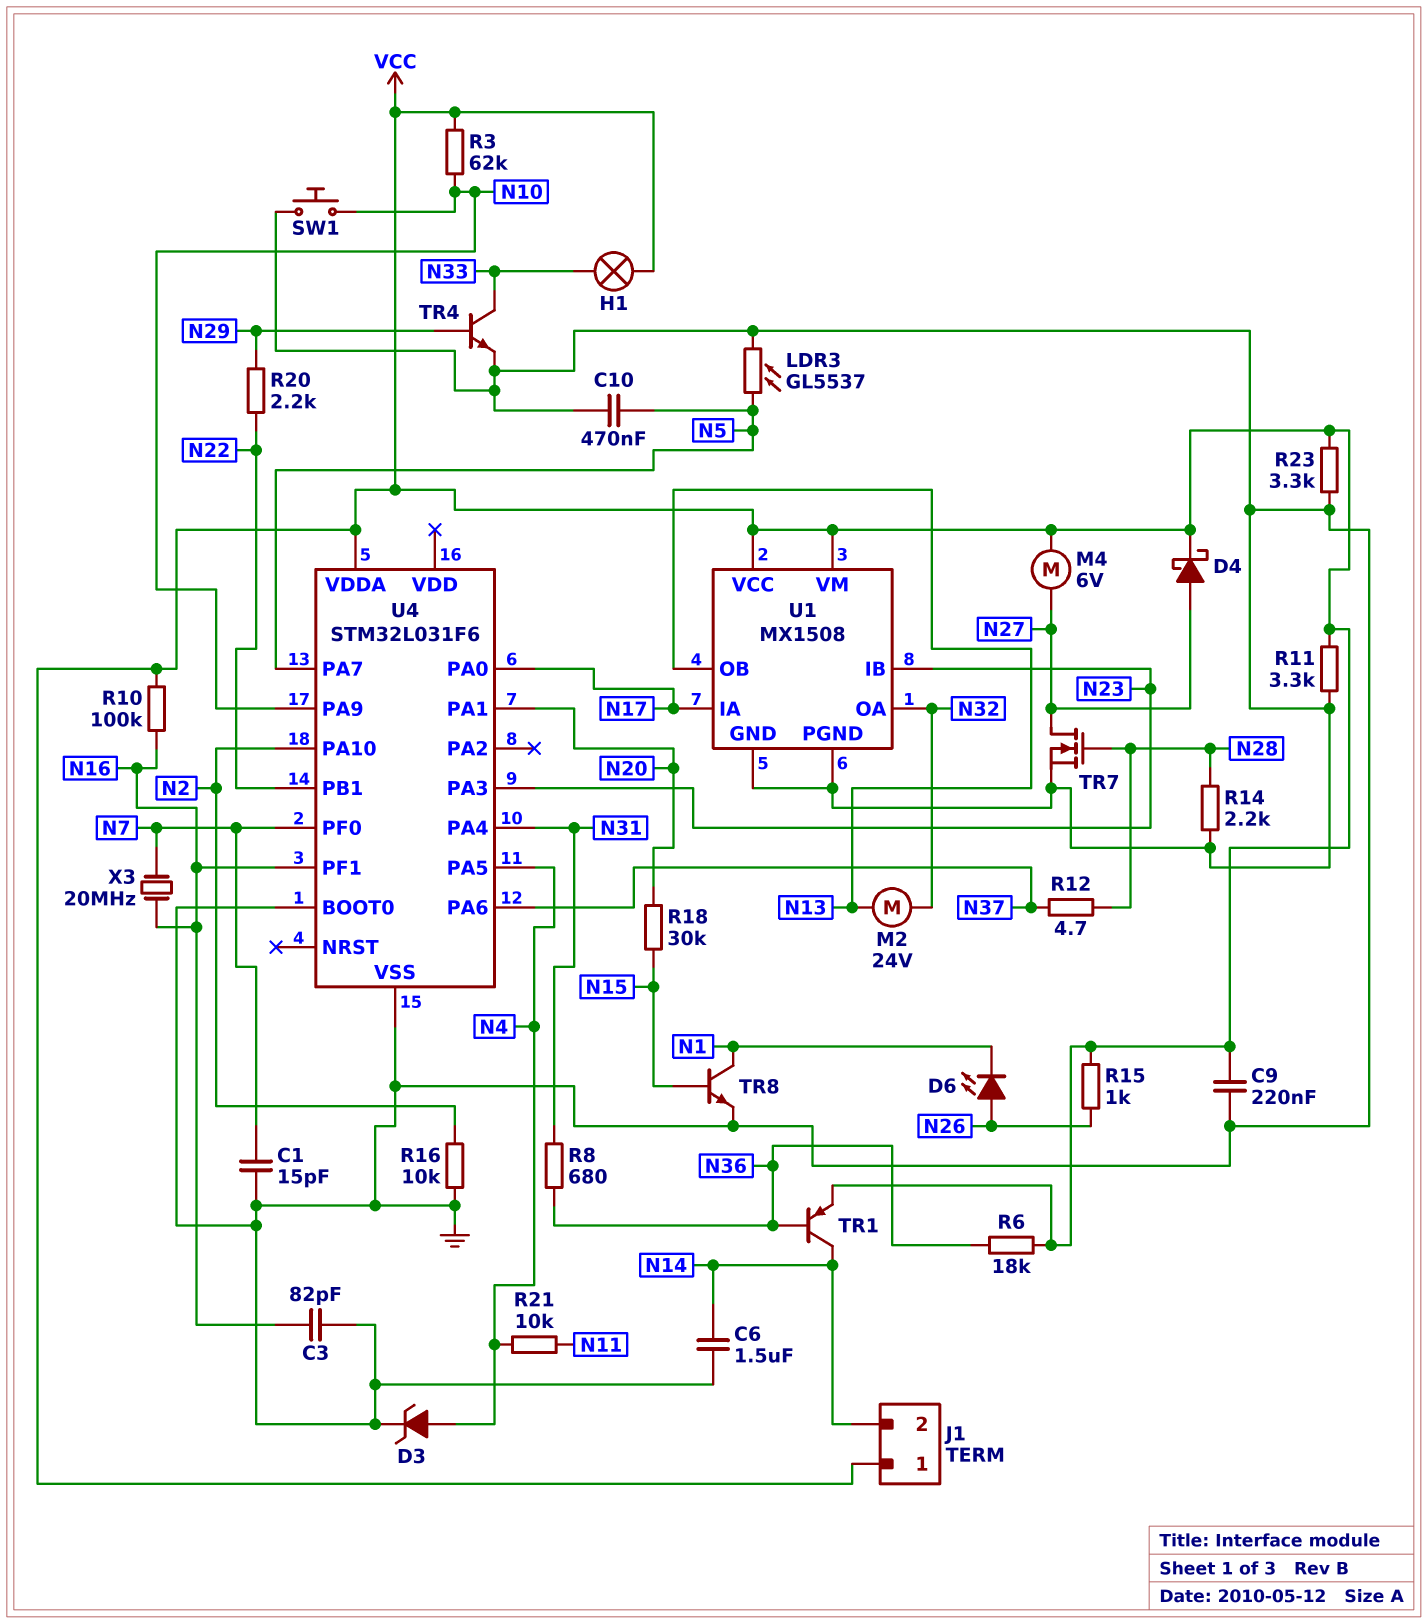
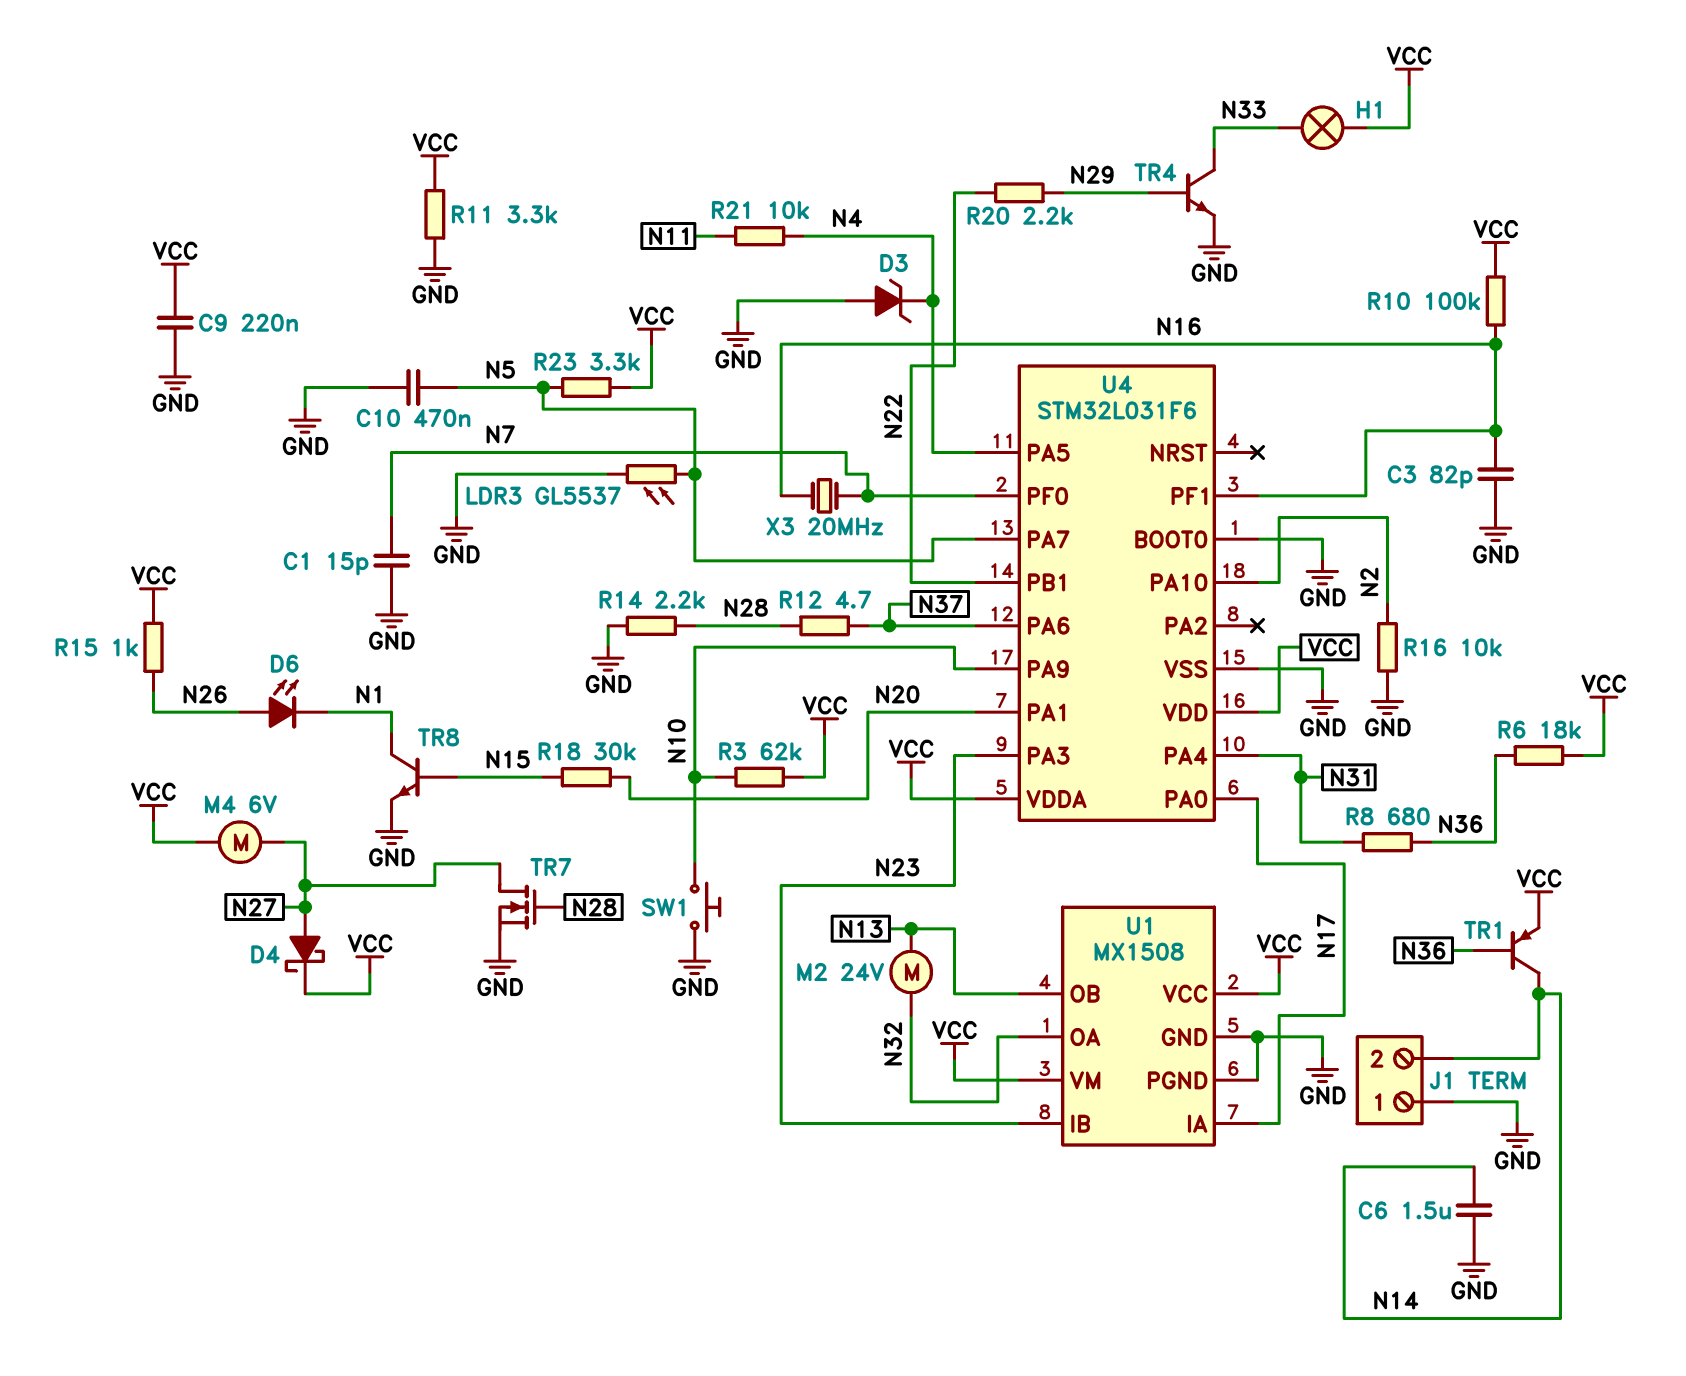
D3: zener (A N4, K GND) -> zener (A GND, K N4)
J1 pin 1: VCC -> GND
R23: 3.3k (GND, VCC) -> 3.3k (N5, VCC)
U4 pin VDD: none -> VCC

